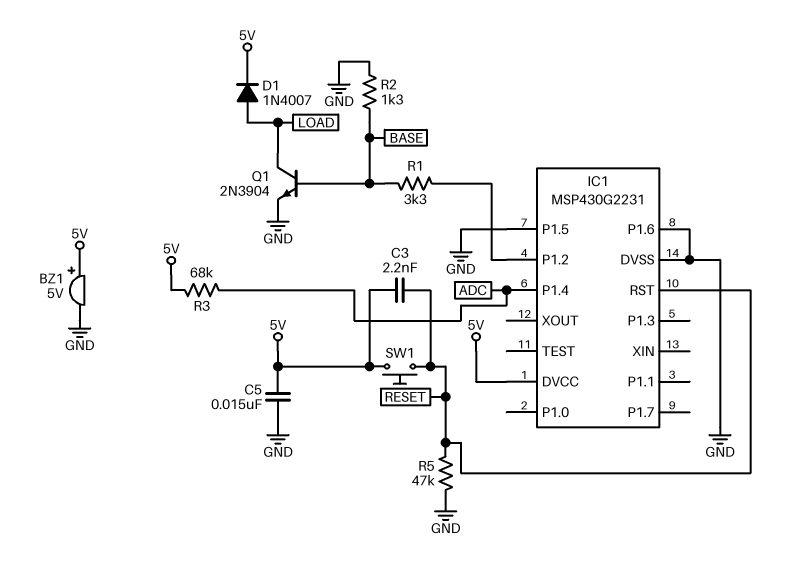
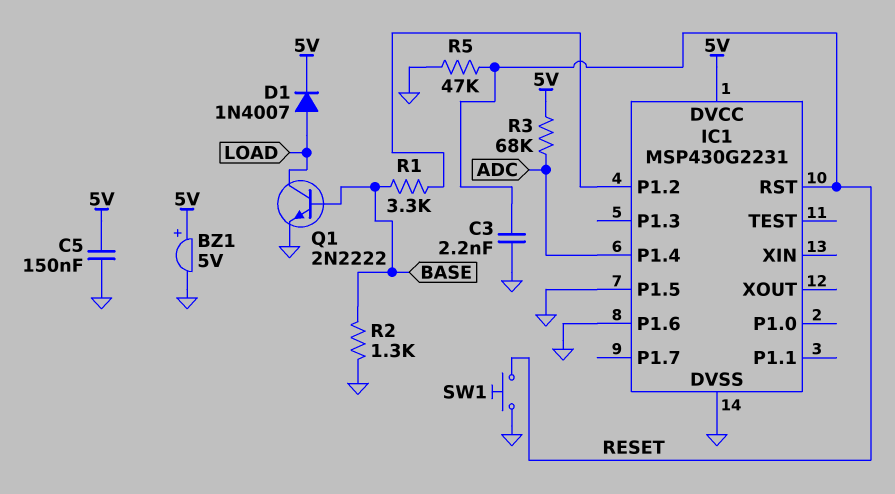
C3: 2.2nF (5V, RESET) -> 2.2nF (GND, RESET)
C5: 15nF (5V, GND) -> 150nF (5V, GND)
Q1: NPN 2N3904 (B BASE, C LOAD, E GND) -> NPN 2N2222 (B BASE, C LOAD, E GND)
SW1: button (5V, RESET) -> button (GND, RESET)

